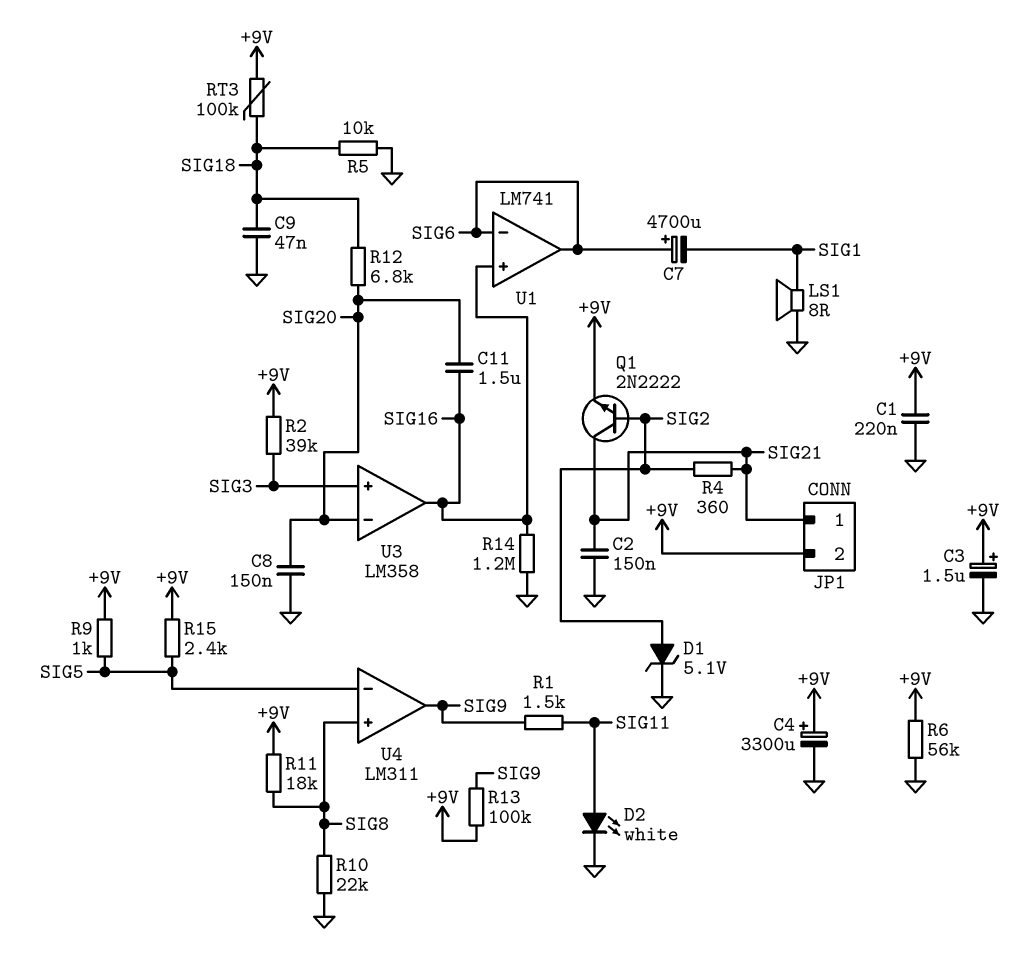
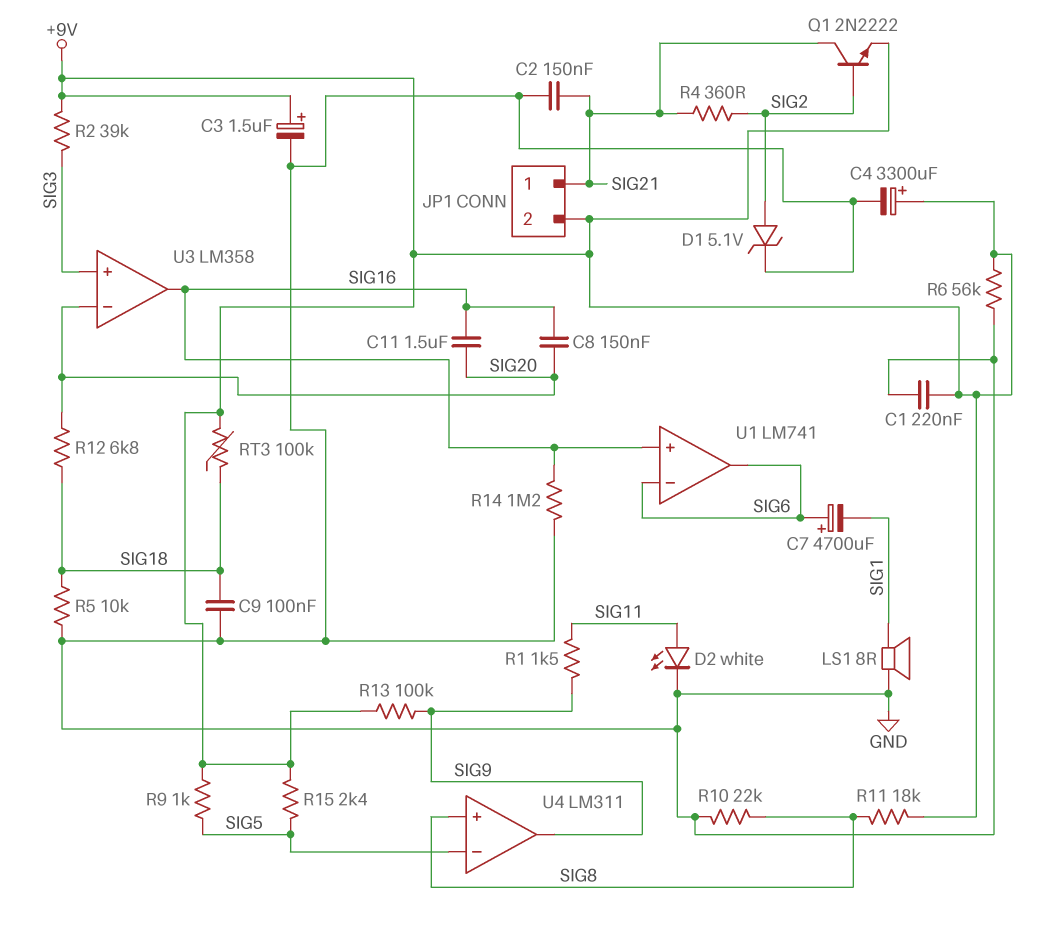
C8: 150nF (GND, SIG20) -> 150nF (SIG16, SIG20)
C9: 47nF (GND, SIG18) -> 100nF (GND, SIG18)

